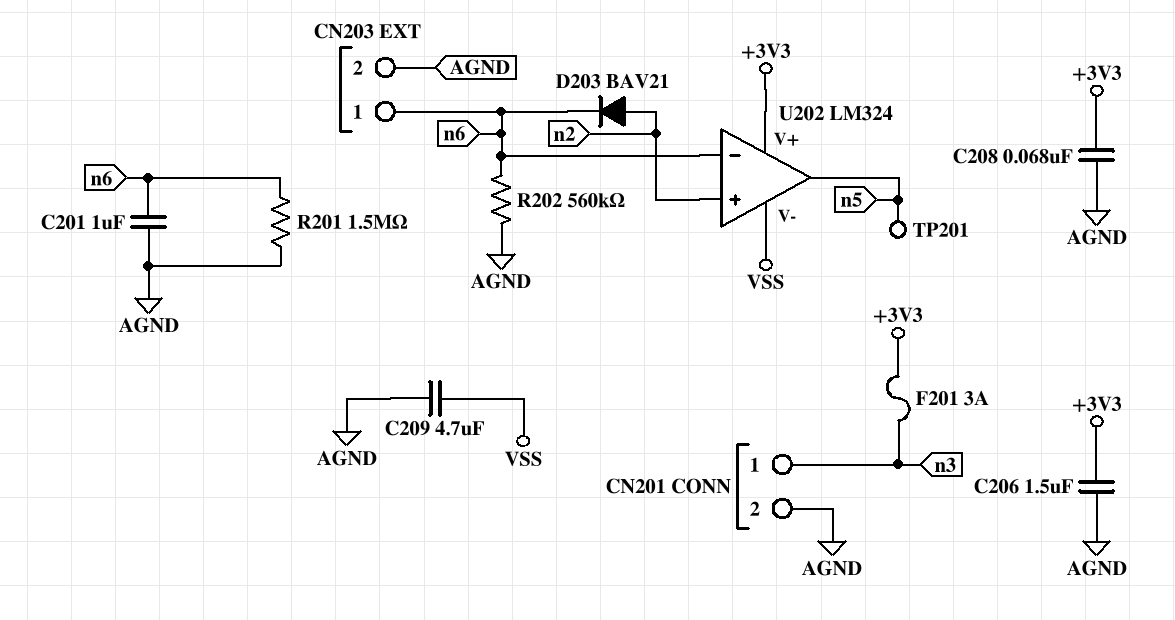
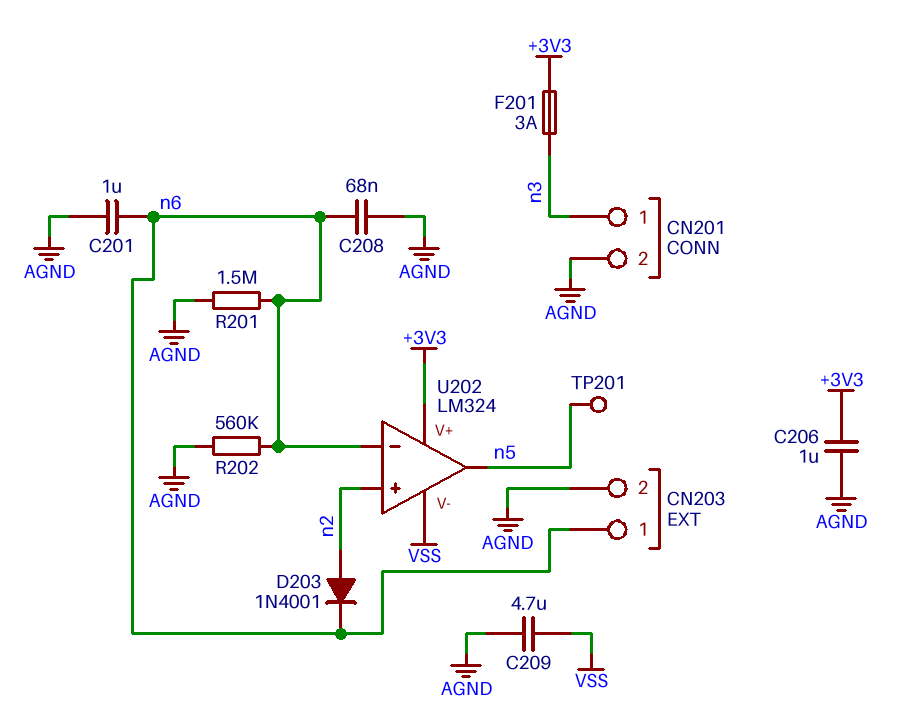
C206: 1.5uF (+3V3, AGND) -> 1uF (+3V3, AGND)
C208: 68nF (+3V3, AGND) -> 68nF (AGND, n6)
D203: diode BAV21 (A n2, K n6) -> diode 1N4001 (A n2, K n6)

